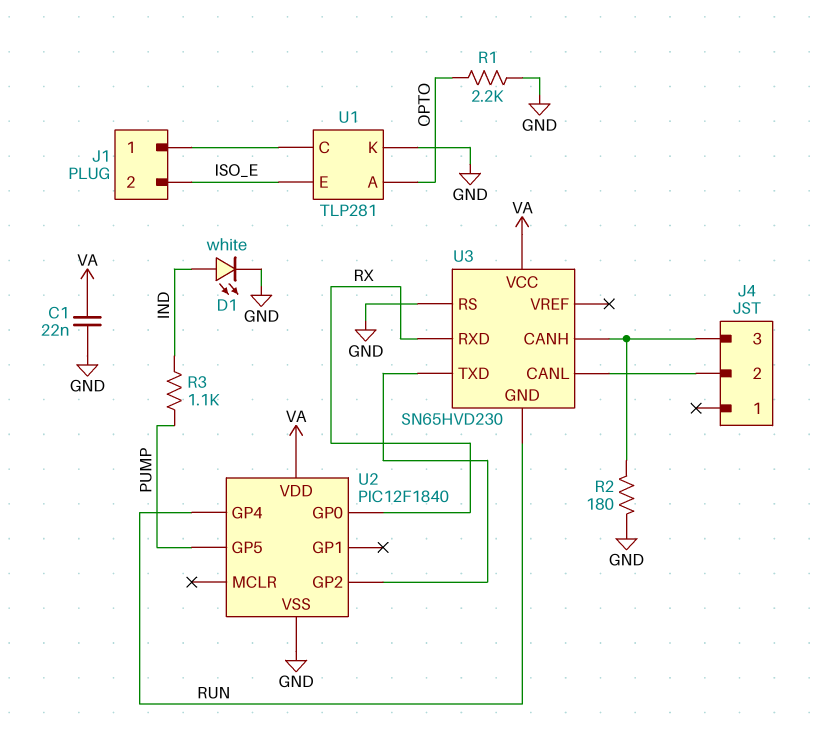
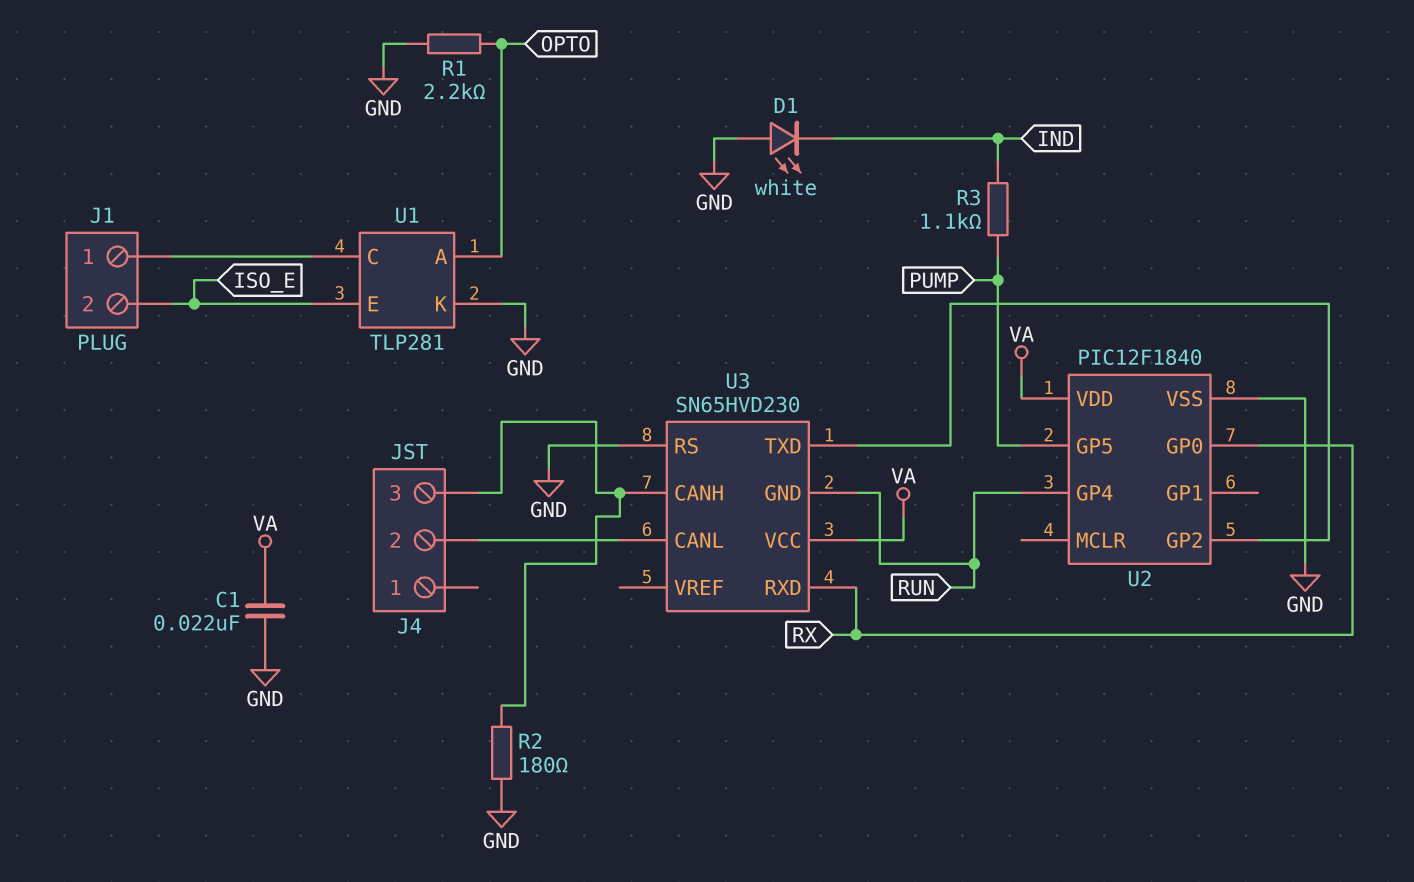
D1: LED white (A IND, K GND) -> LED white (A GND, K IND)

